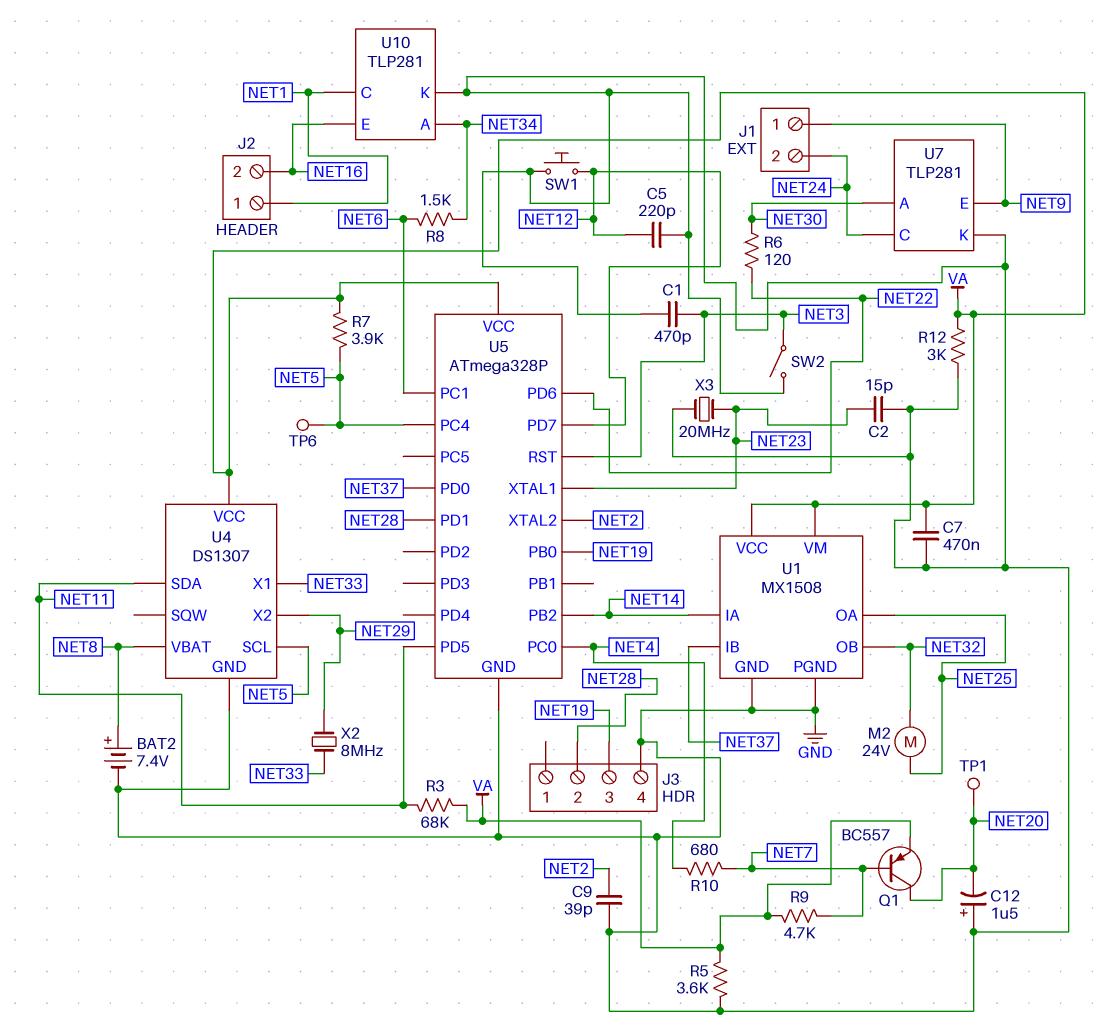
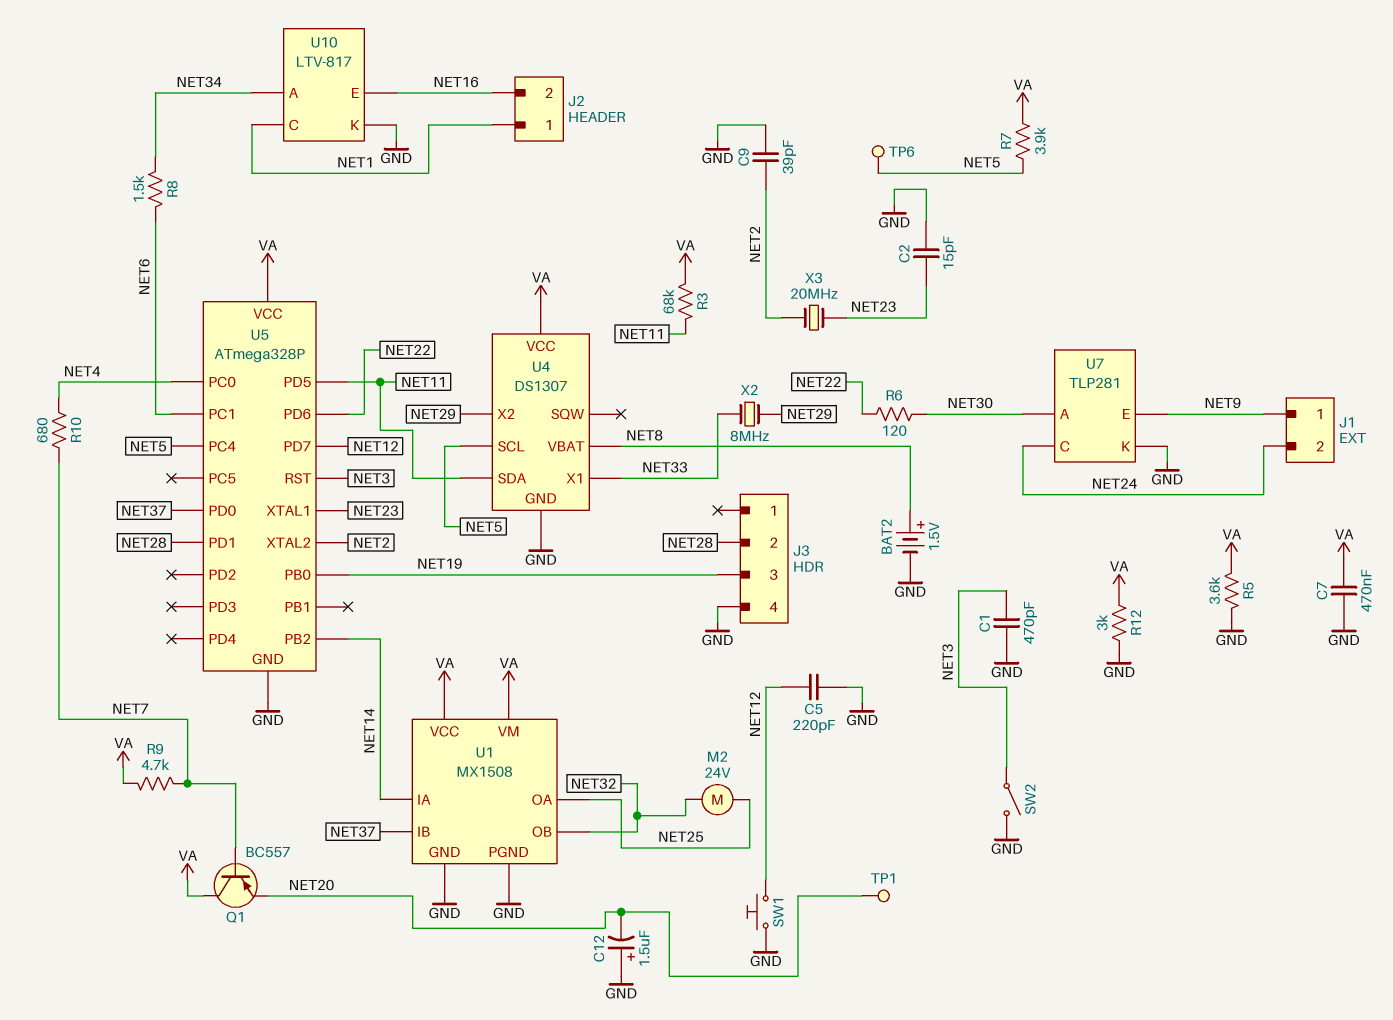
BAT2: 7.4V (plus NET8, minus GND) -> 1.5V (plus NET8, minus GND)
Q1: PNP BC557 (B NET7, C NET20, E VA) -> PNP BC557 (B NET7, C VA, E NET20)
U10: TLP281 -> LTV-817
X3: 20MHz (GND, NET23) -> 20MHz (NET2, NET23)

